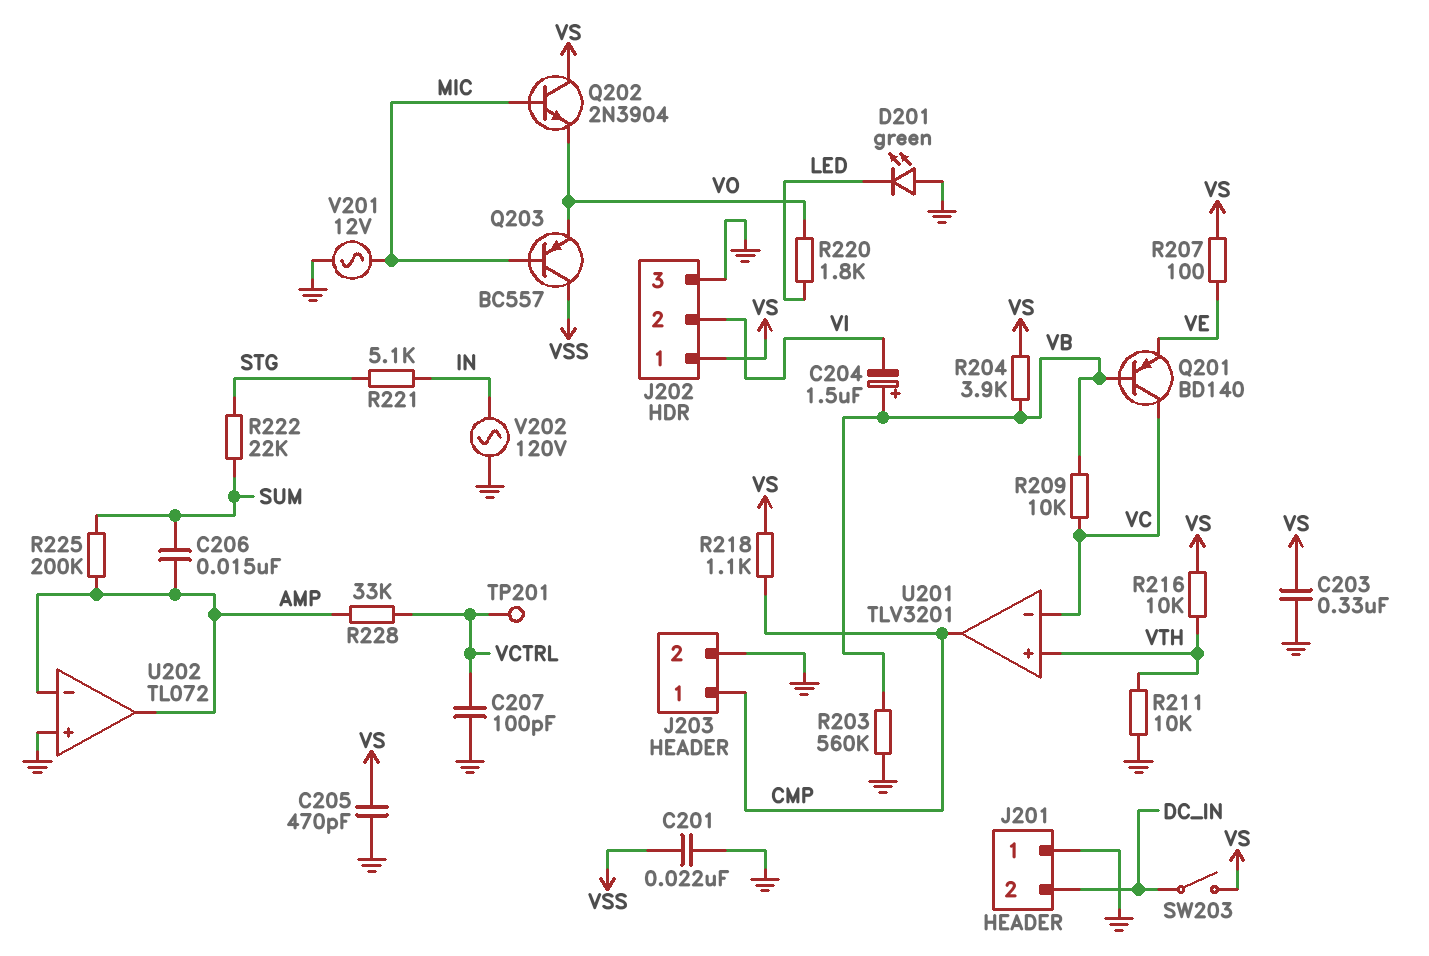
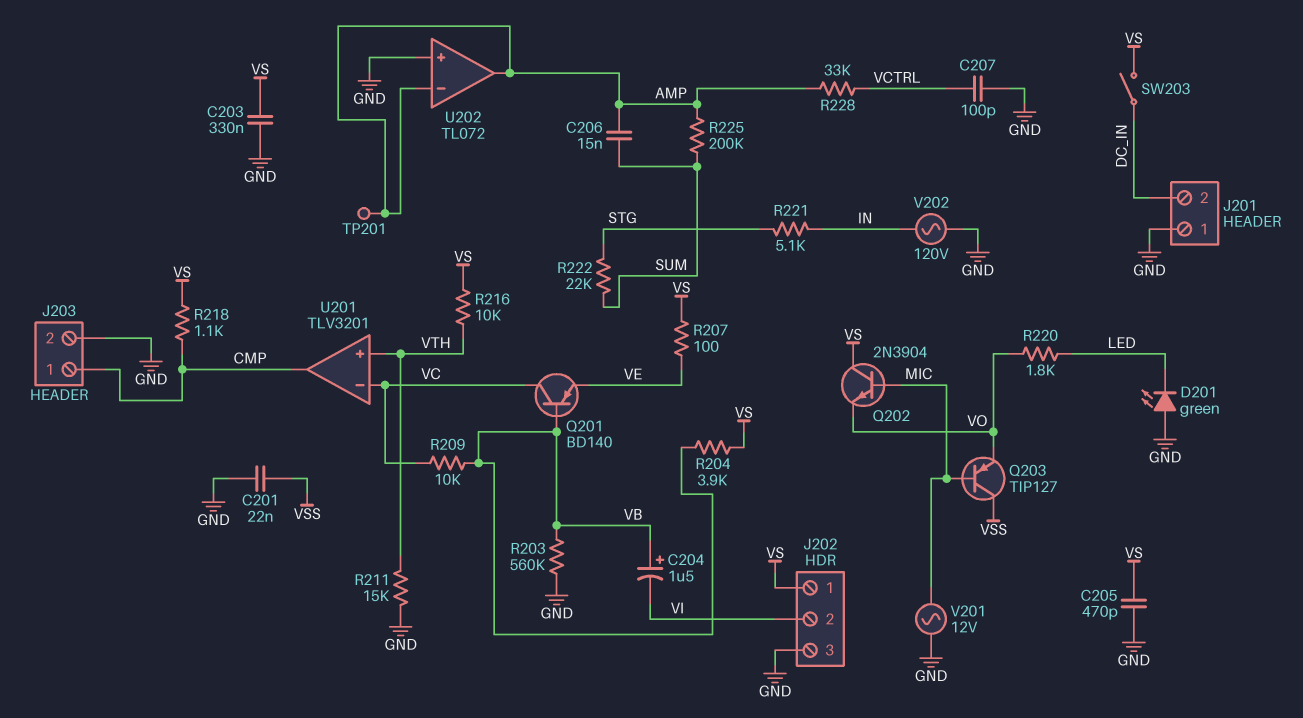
Q203: PNP BC557 (B MIC, C VSS, E VO) -> PNP TIP127 (B MIC, C VSS, E VO)
R211: 10k (GND, VTH) -> 15k (GND, VTH)
TP201: test point (VCTRL) -> test point (AMP)

